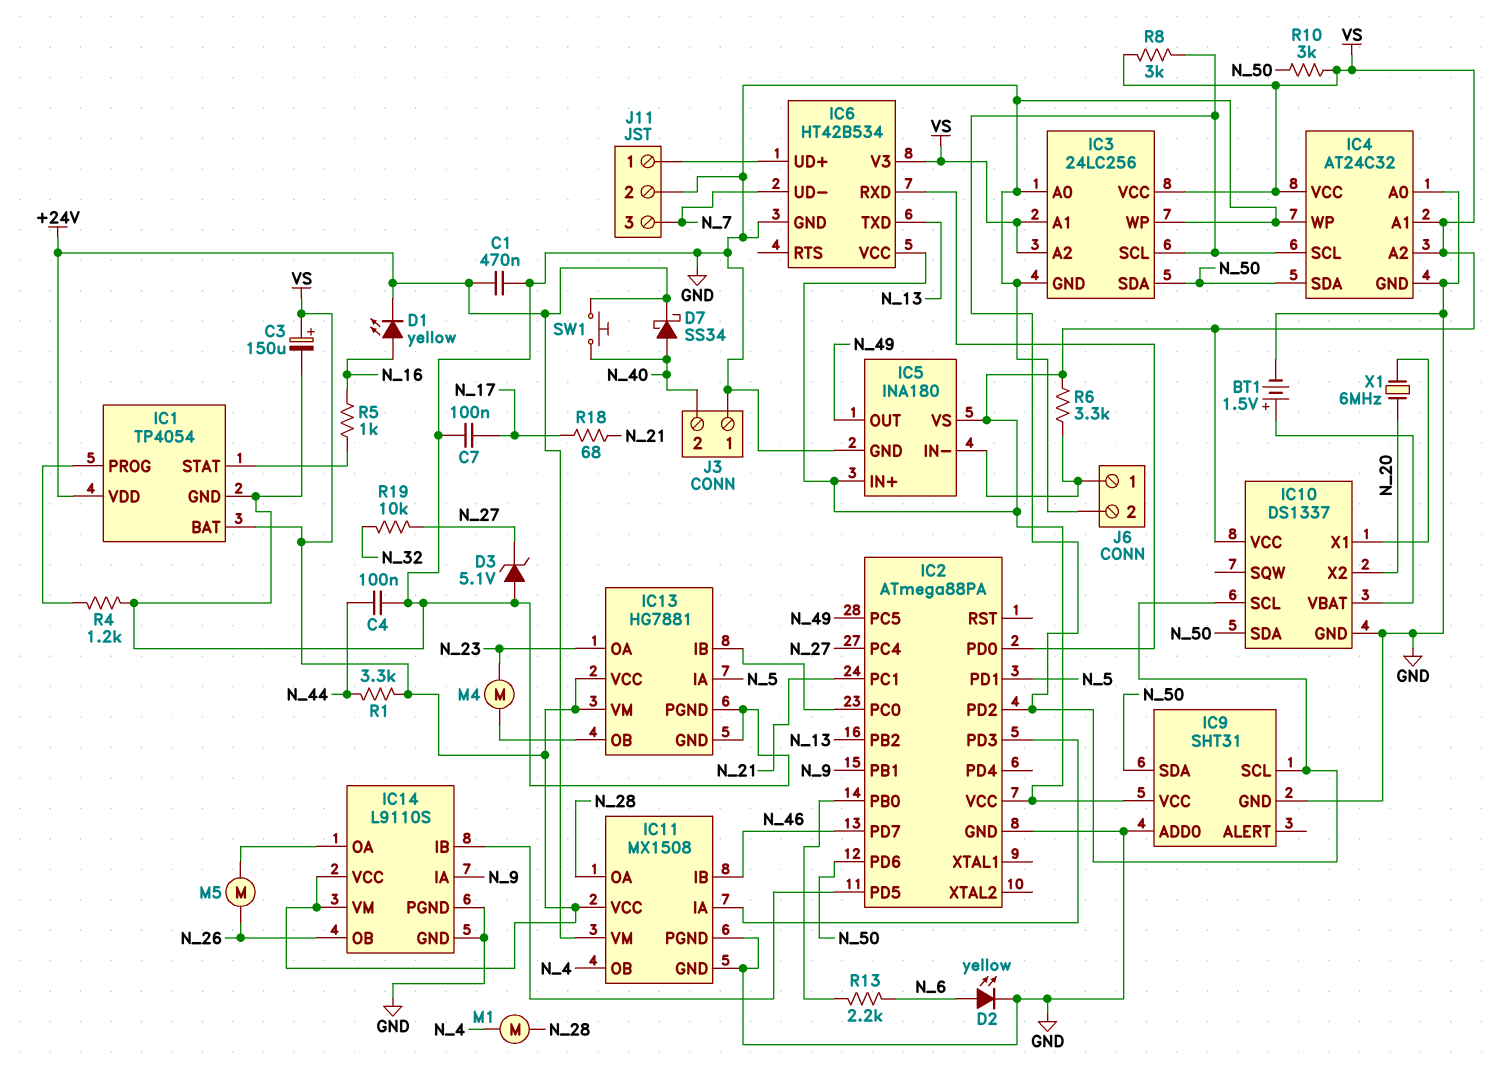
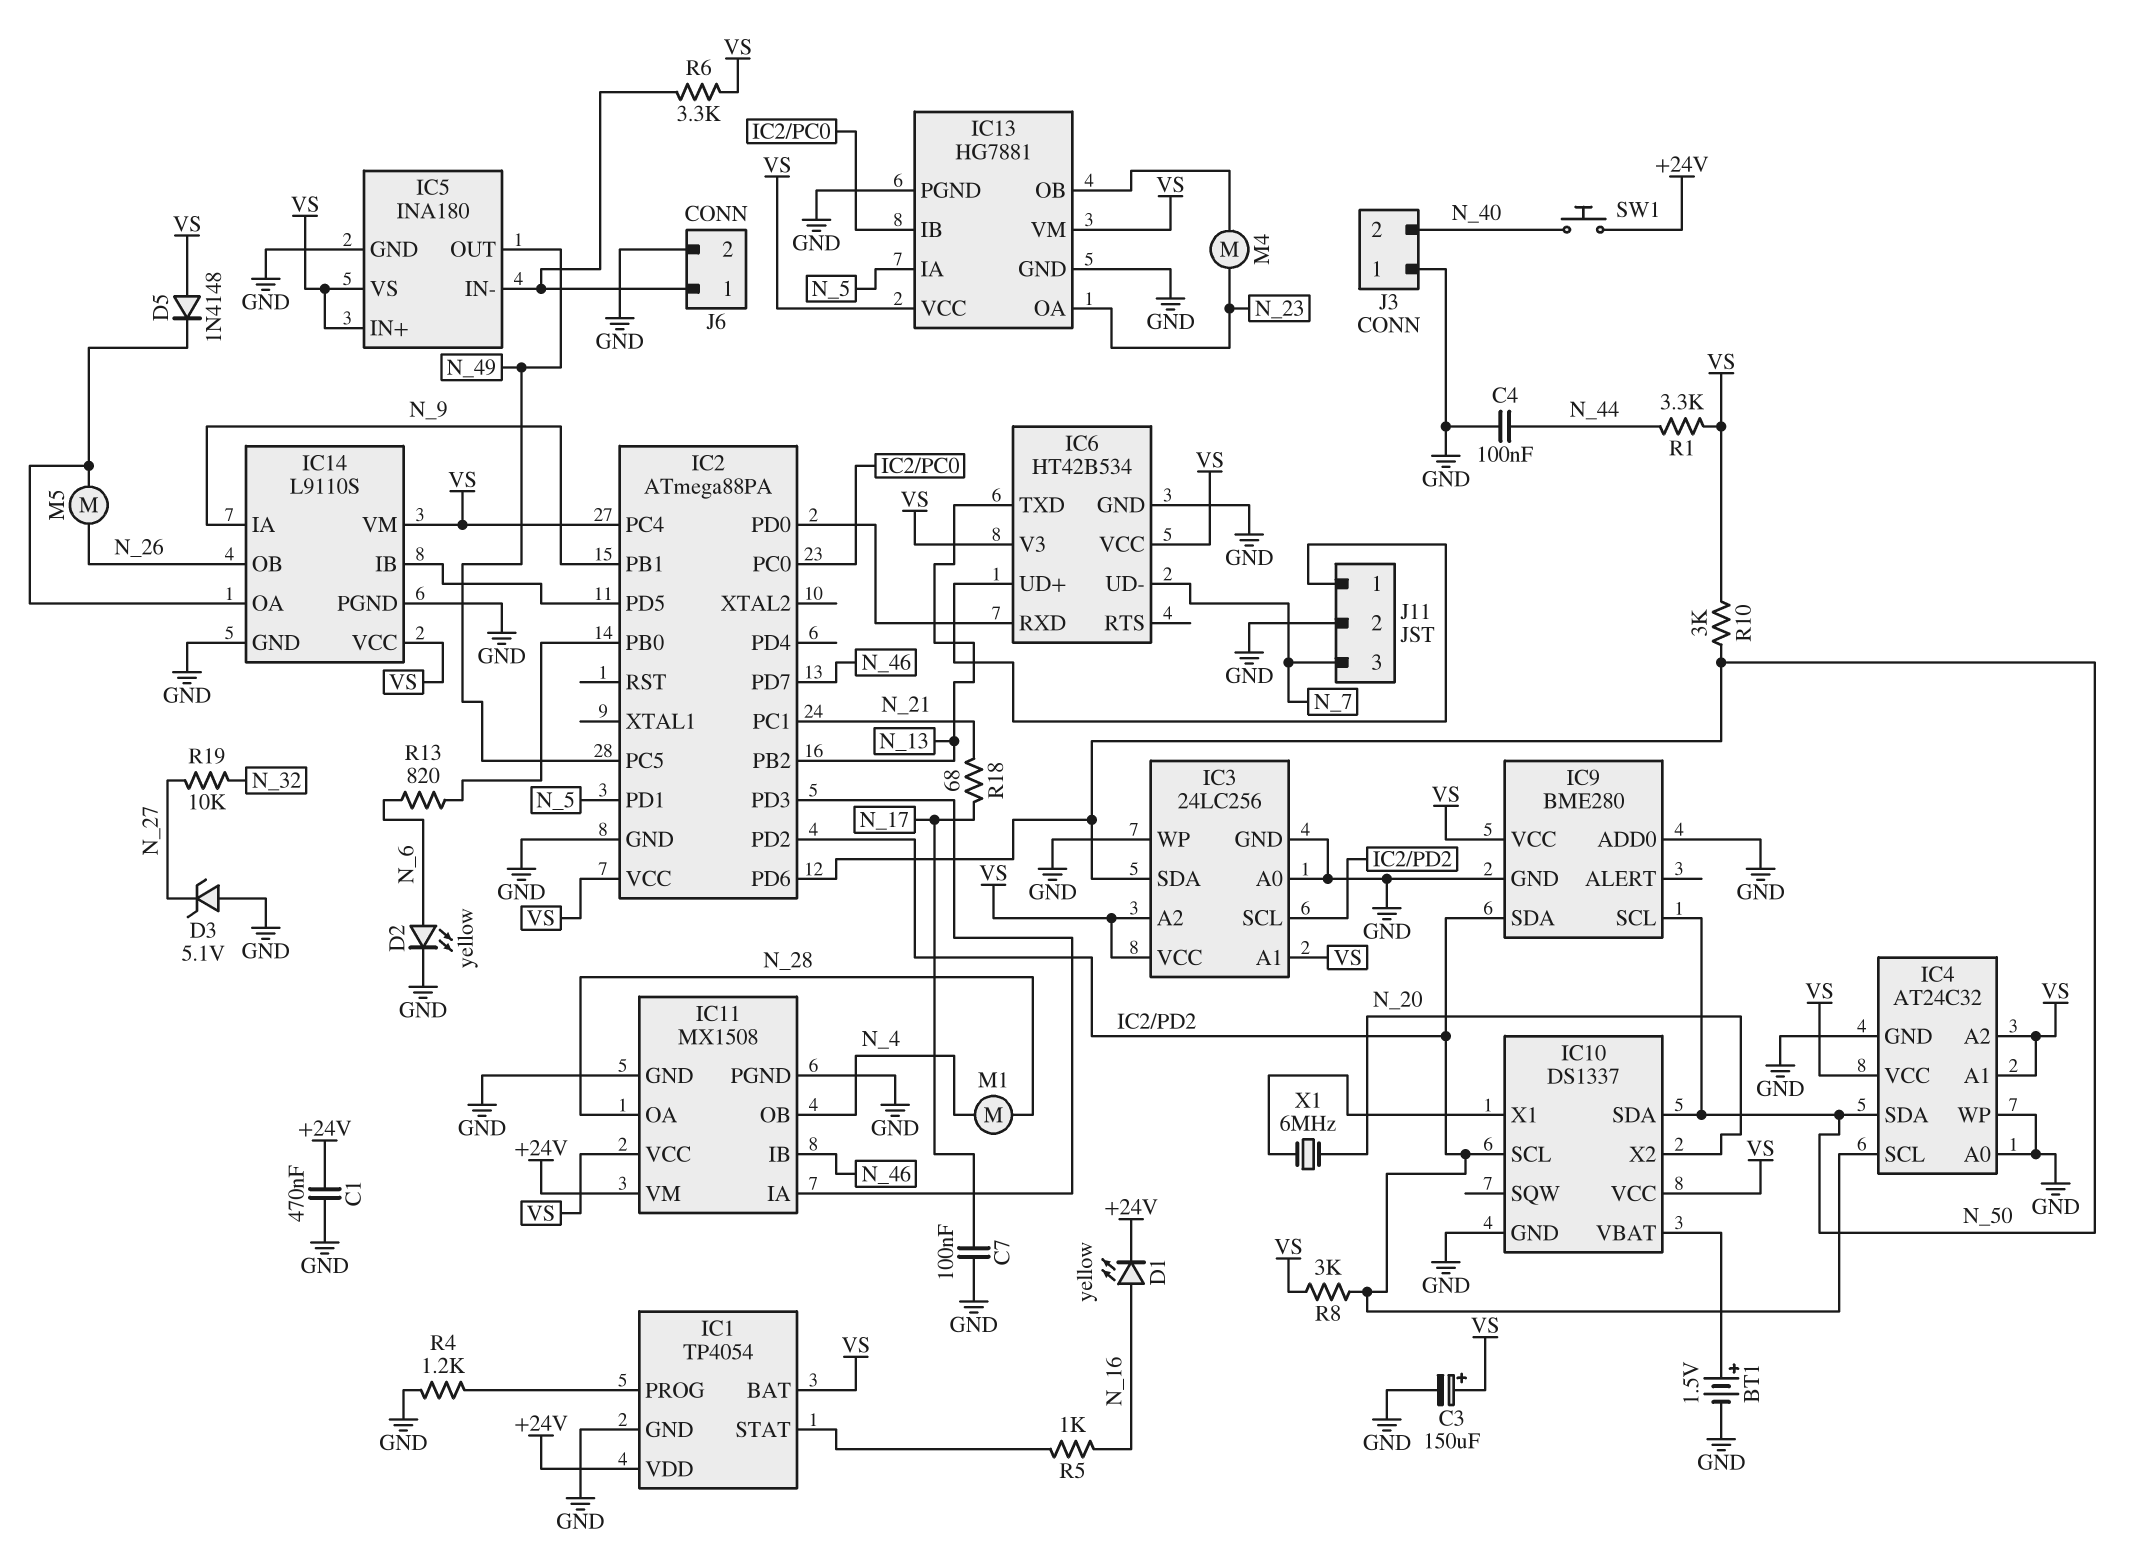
D5: none -> diode 1N4148 (A VS, K IC14/OA)
D7: schottky SS34 (A N_40, K +24V) -> none
IC2 pin PC4: N_27 -> VS
IC9: SHT31 -> BME280
IC9 pin SCL: IC2/PD2 -> N_50
IC9 pin SDA: N_50 -> IC2/PD2
R13: 2.2k (IC2/PB0, N_6) -> 820 (IC2/PB0, N_6)

